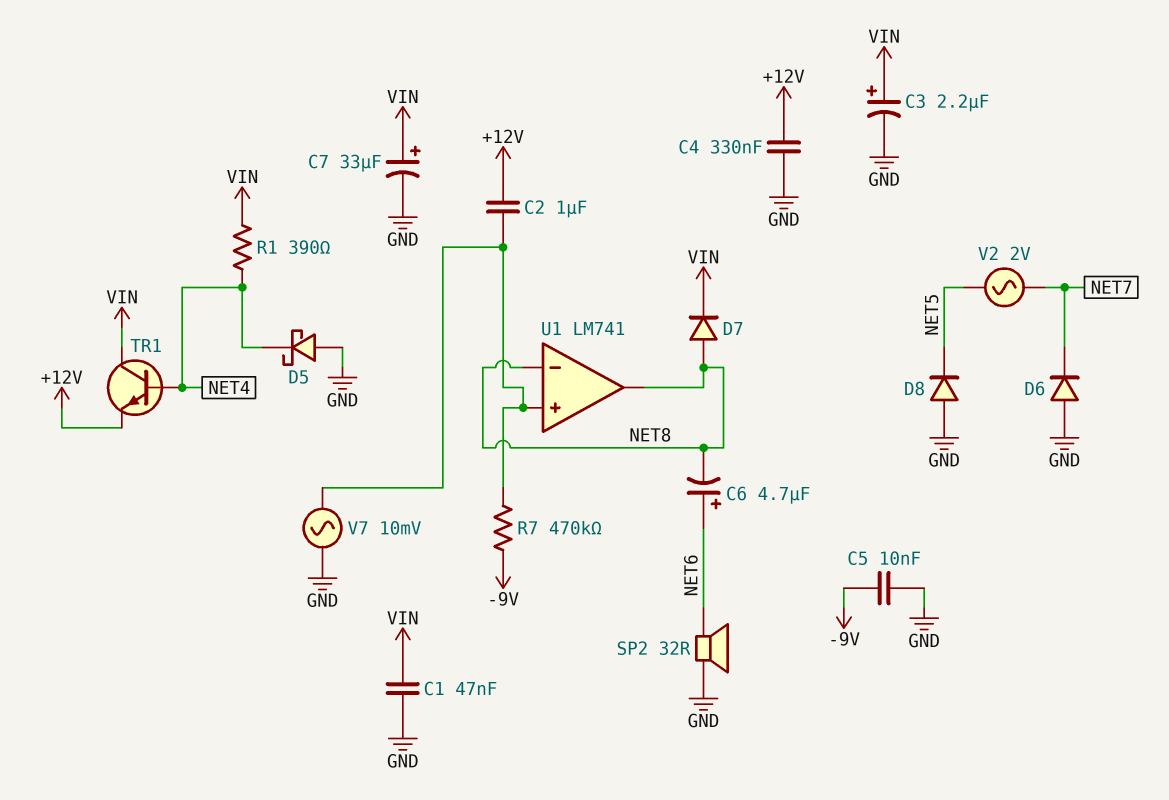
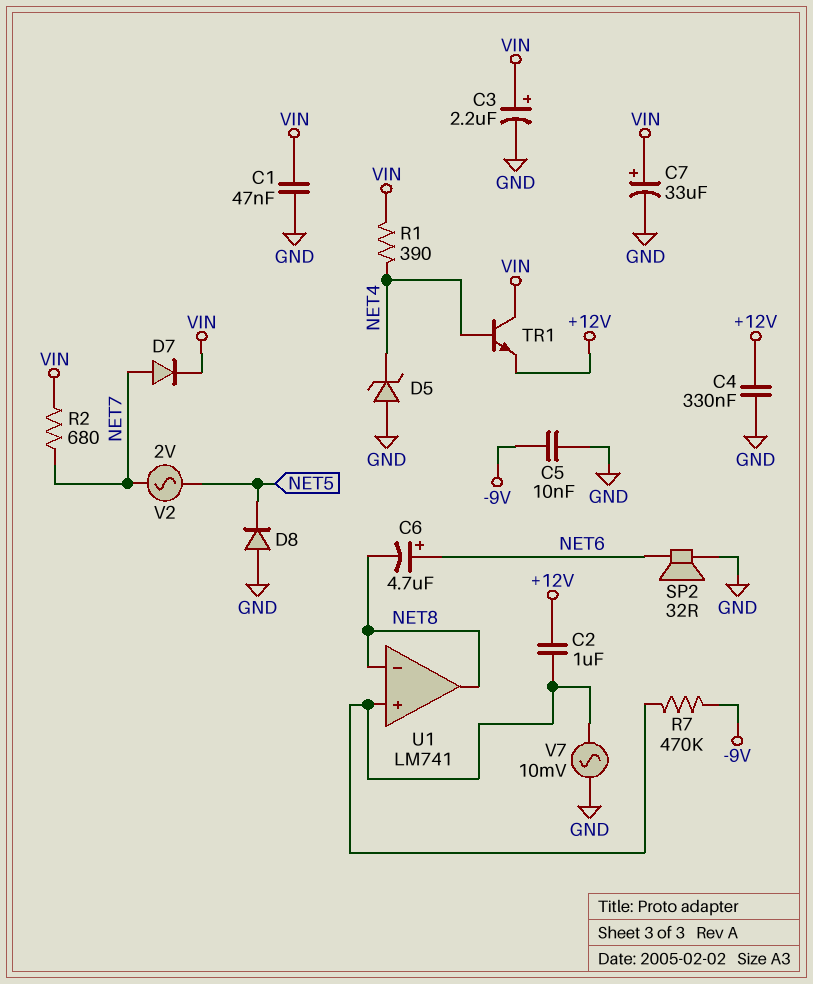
D5: schottky (A GND, K NET4) -> zener (A GND, K NET4)
D6: diode (A GND, K NET7) -> none
D7: diode (A NET8, K VIN) -> diode (A NET7, K VIN)
R2: none -> 680 (NET7, VIN)

